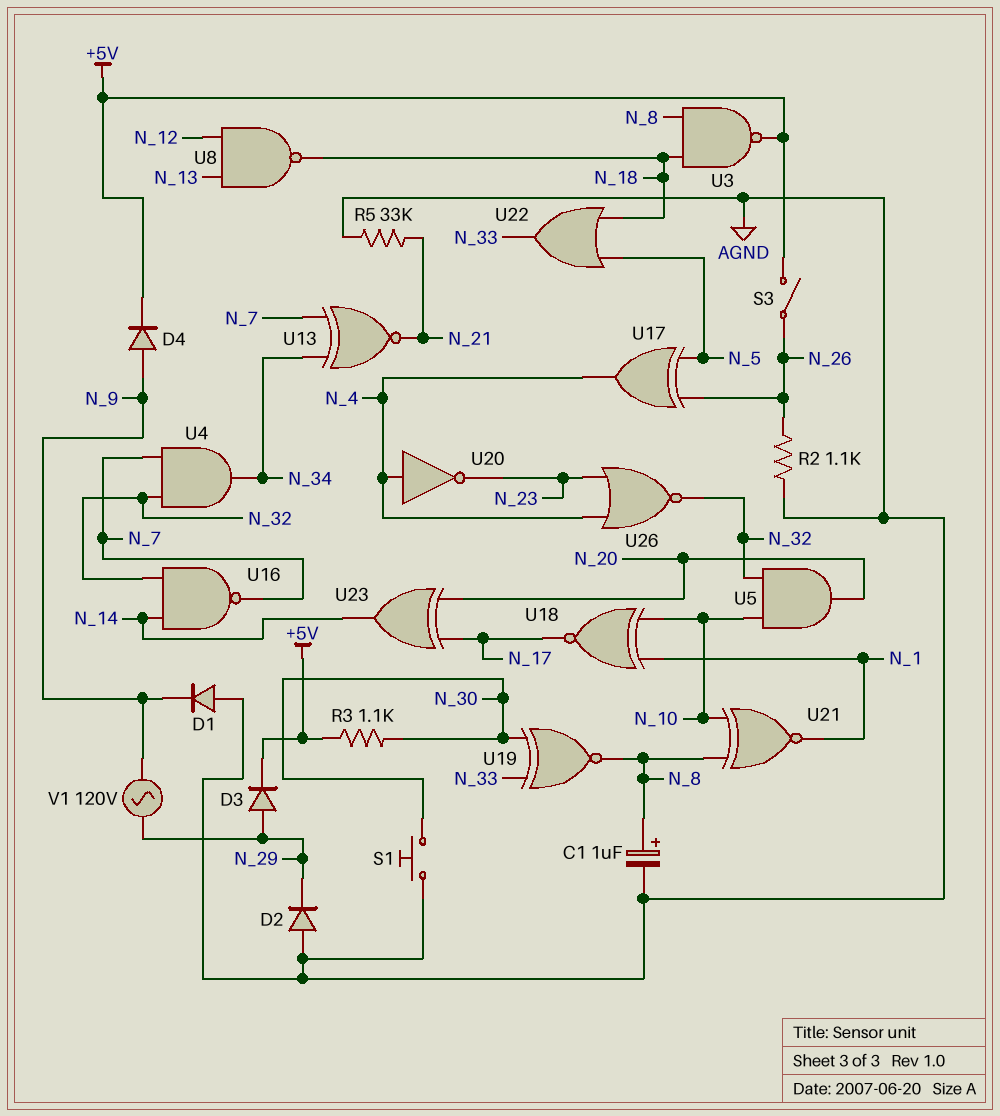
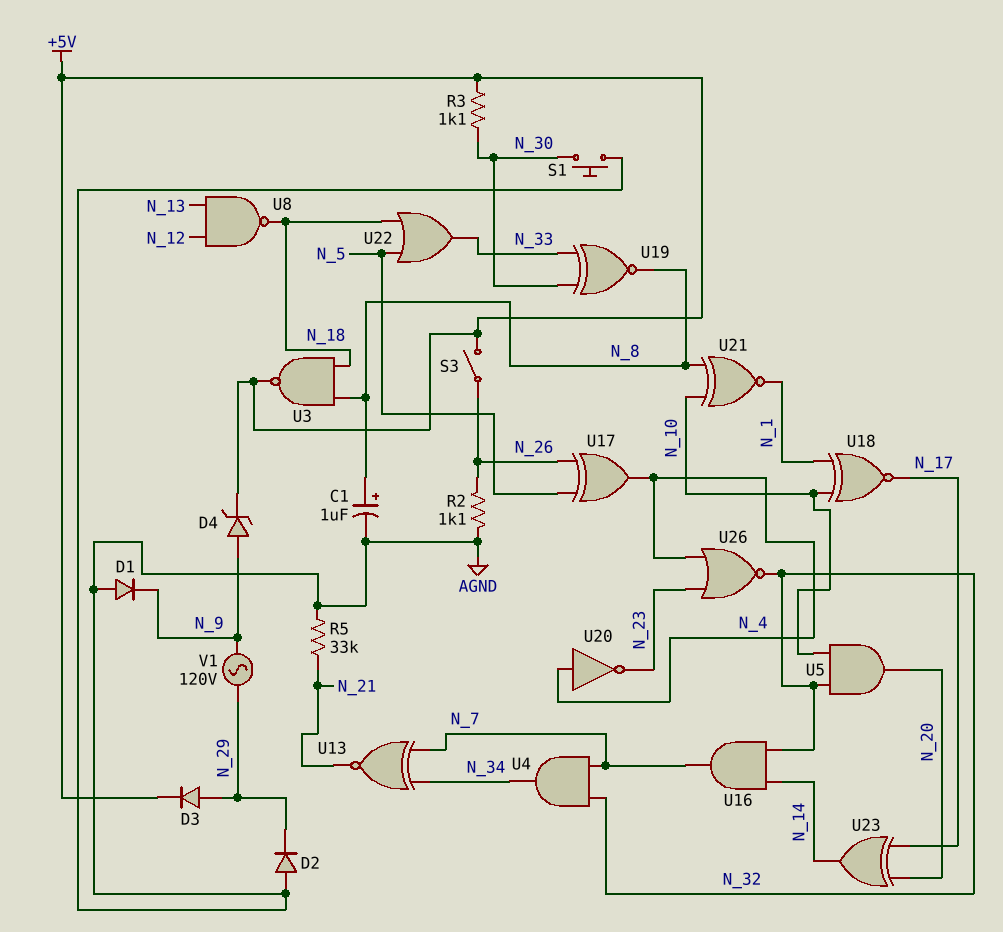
D4: diode (A N_9, K +5V) -> zener (A N_9, K +5V)
U16: NAND (in N_14, in N_32, out N_7) -> AND (in N_14, in N_32, out N_7)

